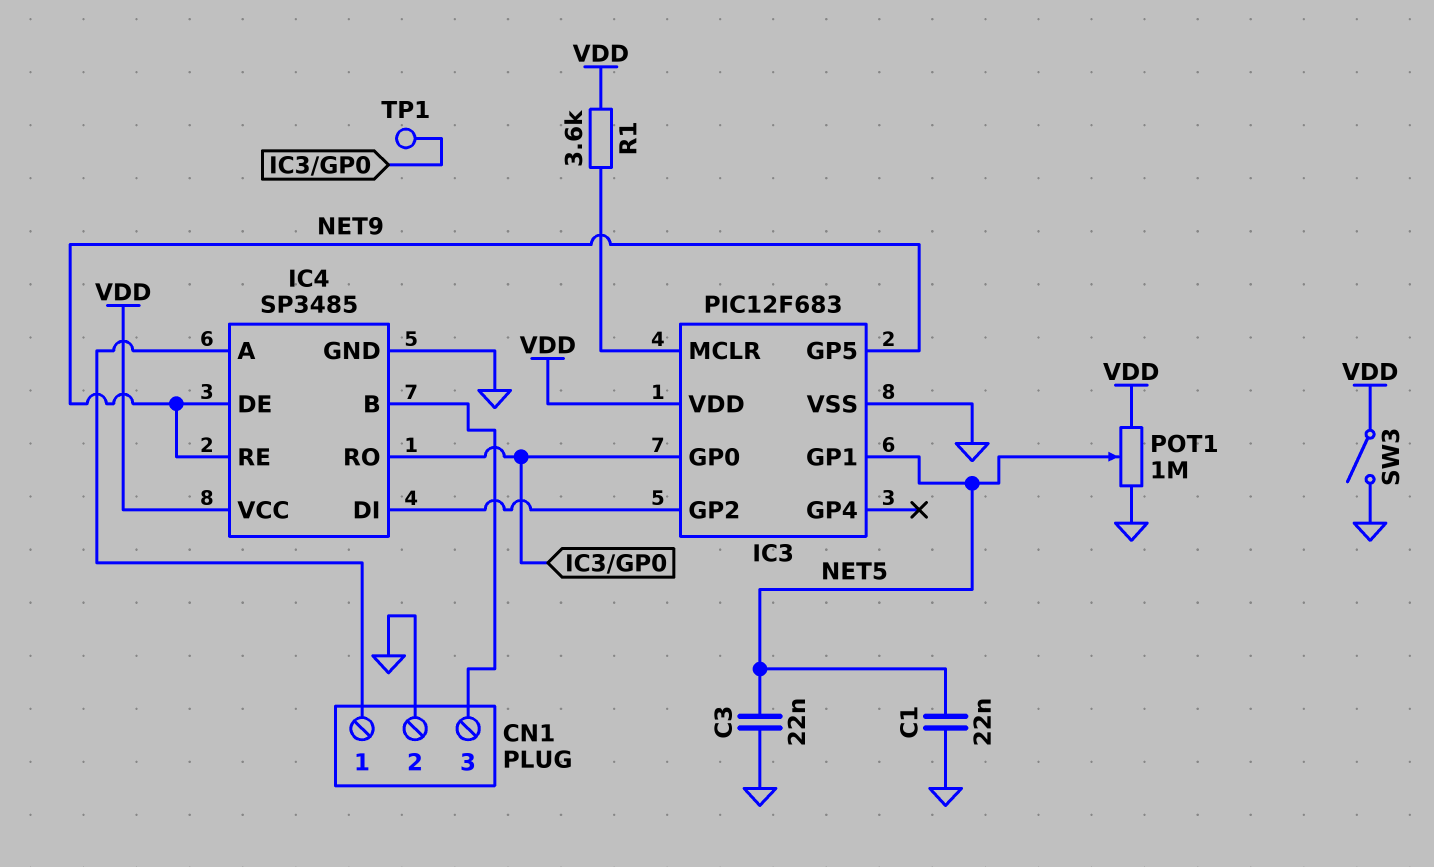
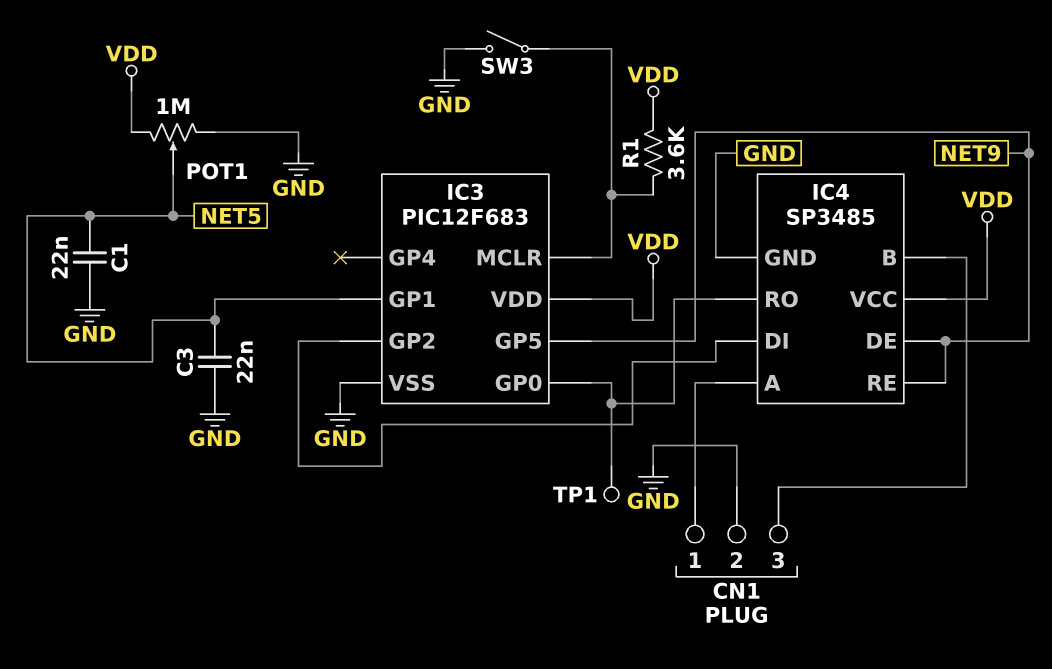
SW3: switch (GND, VDD) -> switch (GND, IC3/MCLR)

